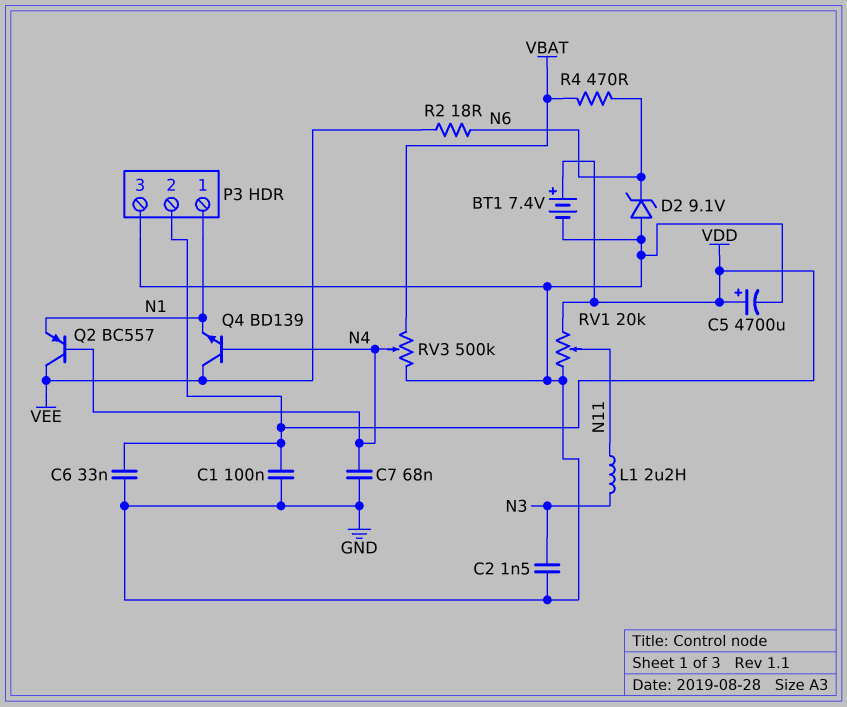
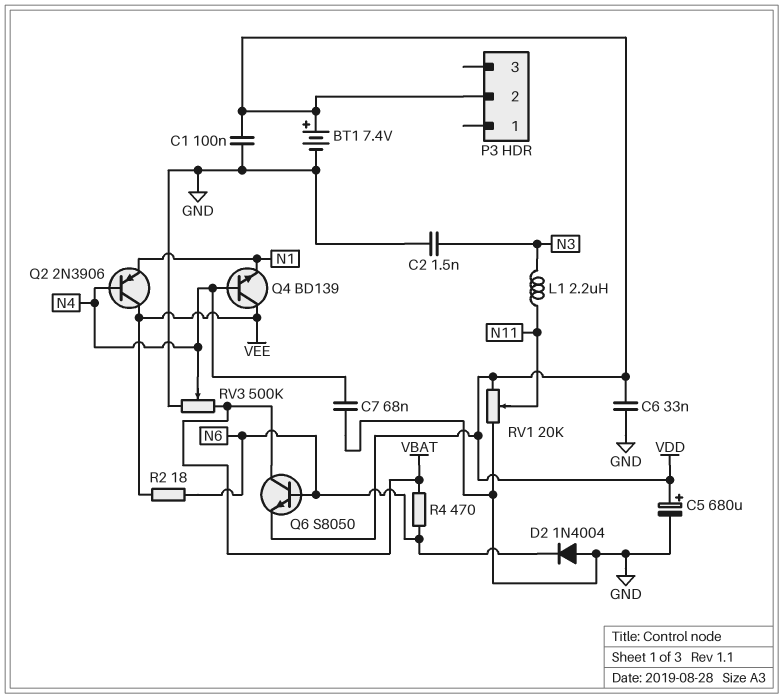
C5: 4700uF (plus VDD, minus GND) -> 680uF (plus VDD, minus GND)
D2: zener 9.1V (A GND, K N6) -> diode 1N4004 (A GND, K N6)
P3 pin 1: N1 -> none
P3 pin 3: GND -> none
Q2: PNP BC557 (B N4, C VEE, E N1) -> PNP 2N3906 (B N4, C VEE, E N1)
Q6: none -> NPN S8050 (B N6, C VBAT, E VDD)

